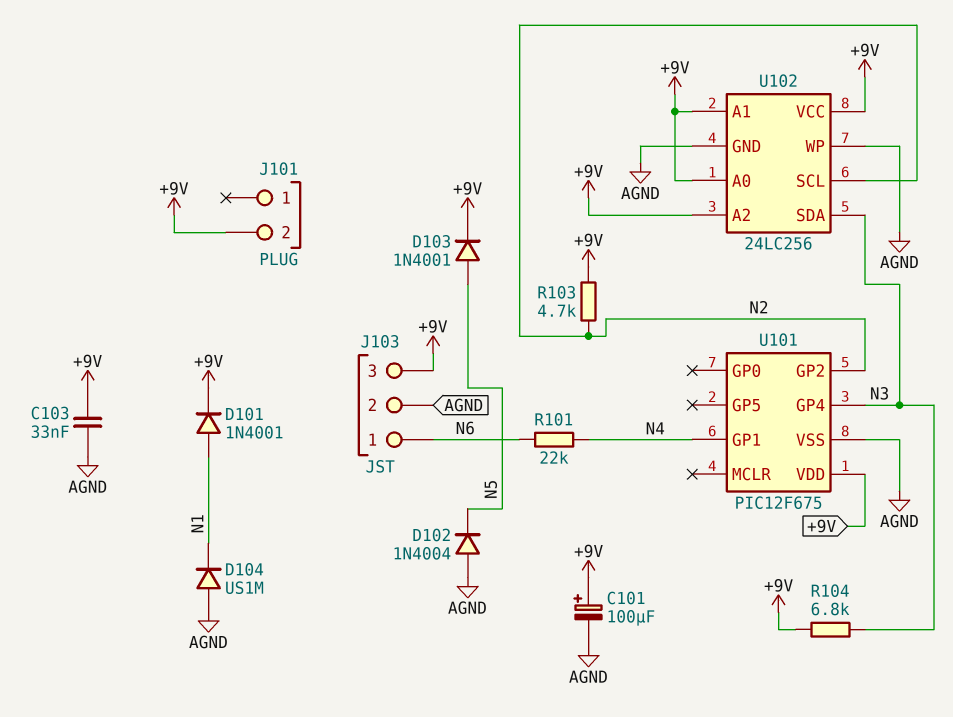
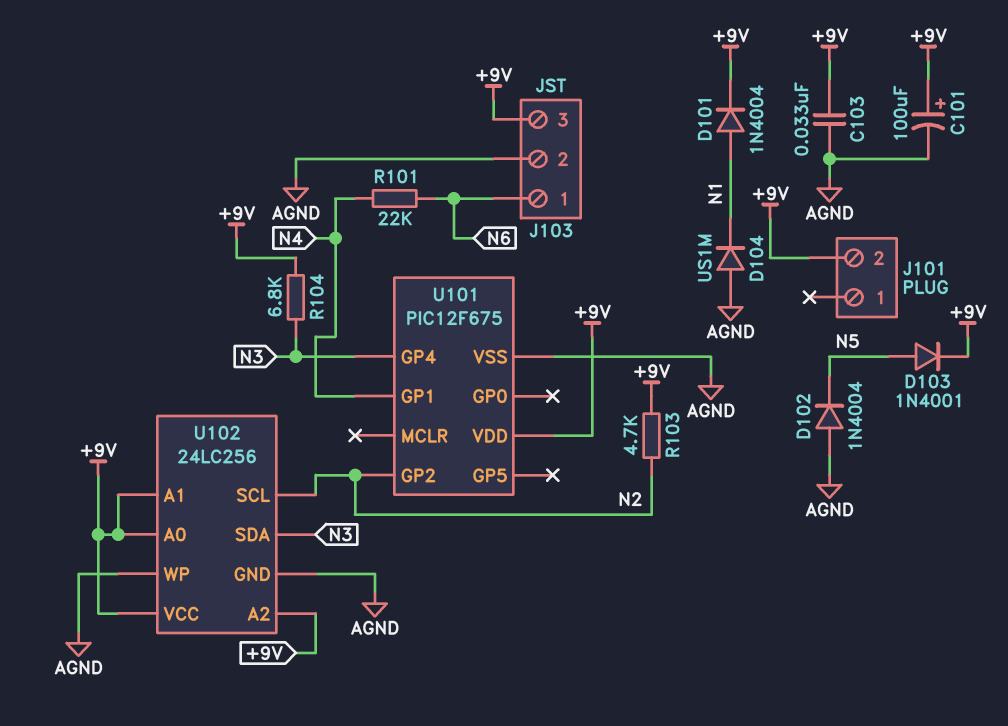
D101: diode 1N4001 (A N1, K +9V) -> diode 1N4004 (A N1, K +9V)

